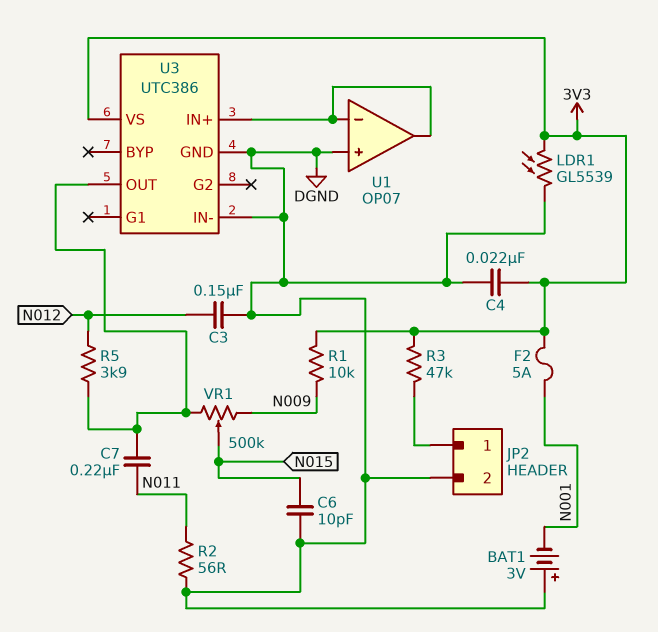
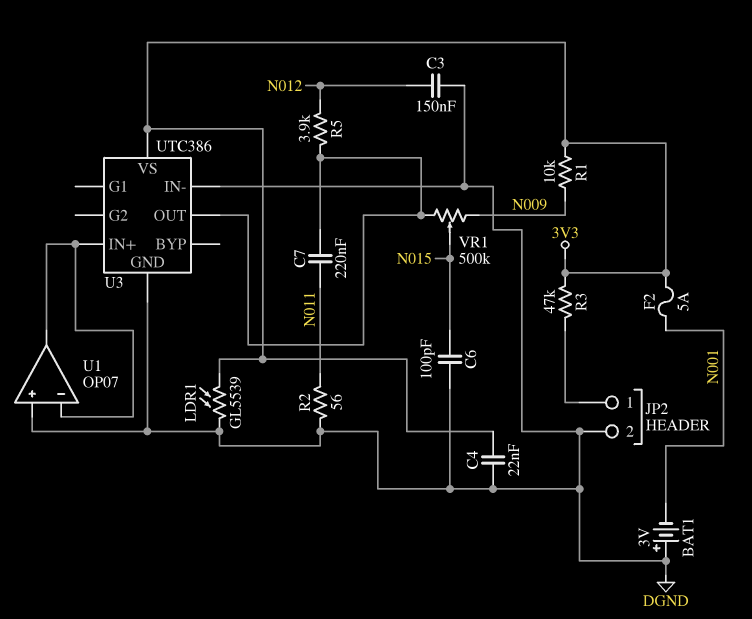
C6: 10pF (DGND, N015) -> 100pF (DGND, N015)

